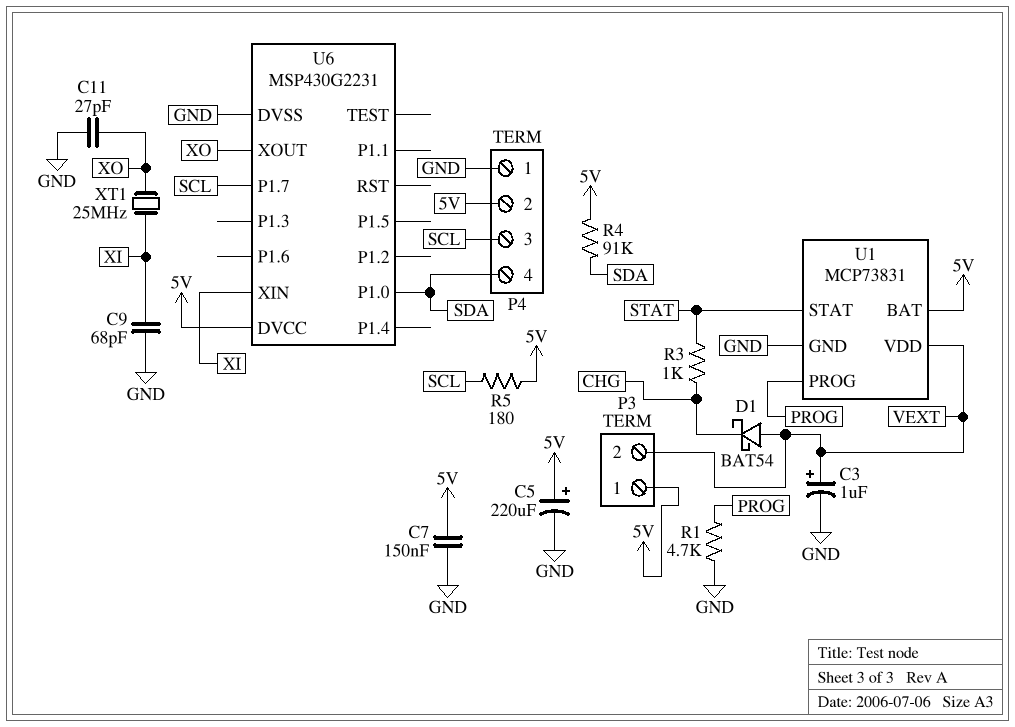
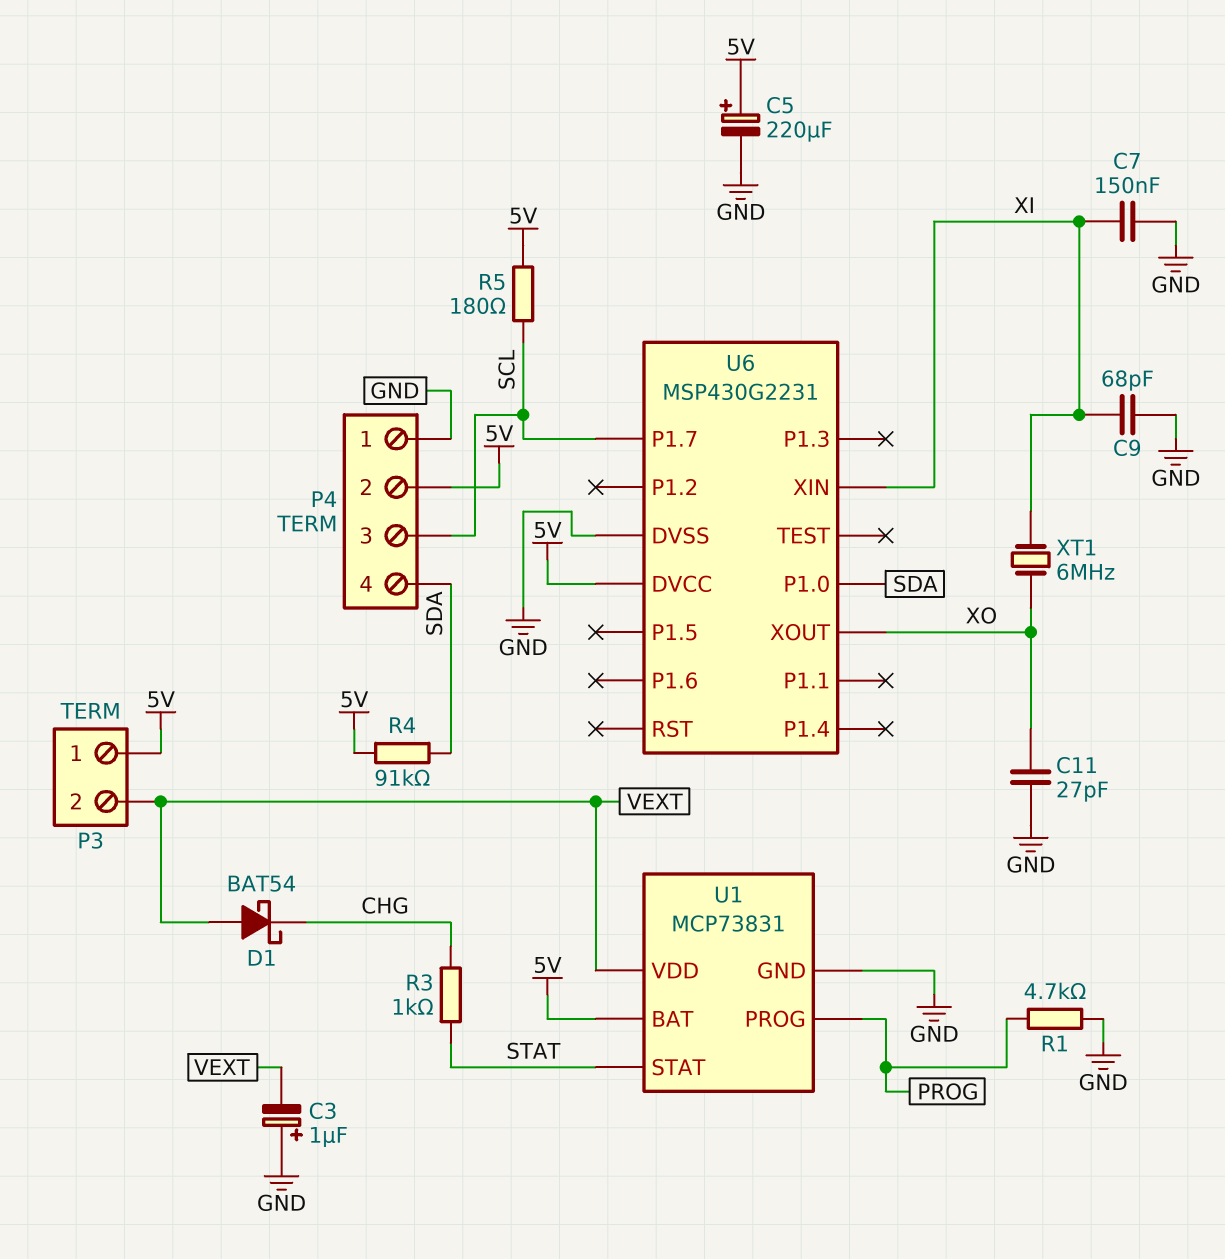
C3: 1uF (plus VEXT, minus GND) -> 1uF (plus GND, minus VEXT)
C7: 150nF (5V, GND) -> 150nF (GND, XI)
XT1: 25MHz (XI, XO) -> 6MHz (XI, XO)

